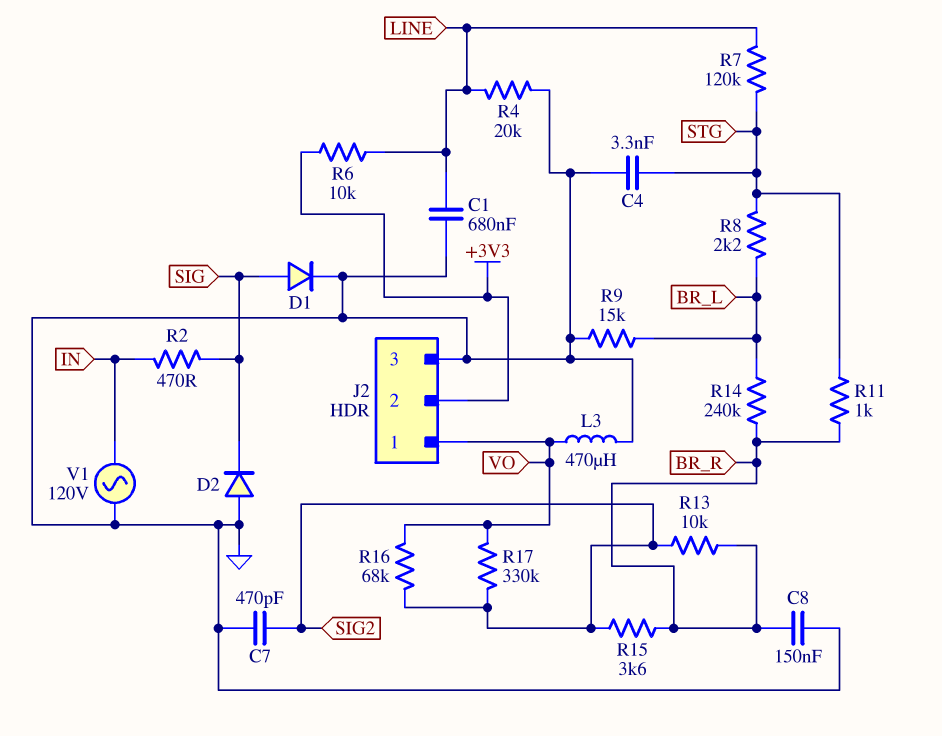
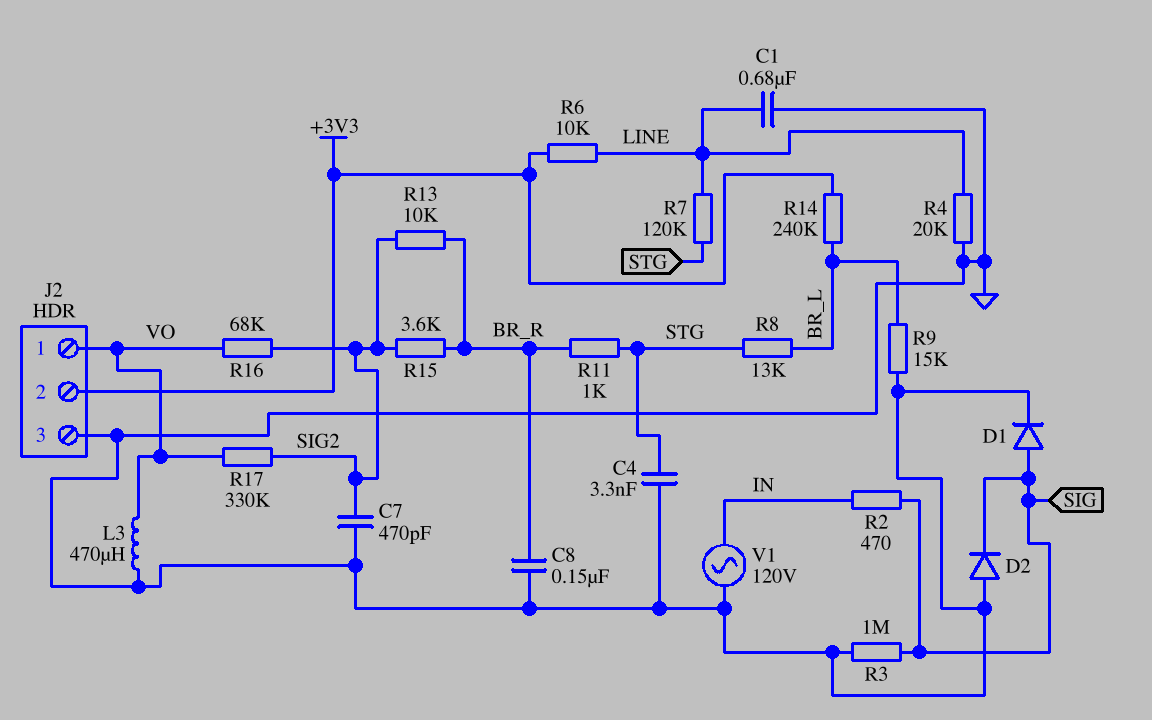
R3: none -> 1M (GND, SIG)
R8: 2.2k (BR_L, STG) -> 13k (BR_L, STG)
R14: 240k (BR_L, BR_R) -> 240k (+3V3, BR_L)

